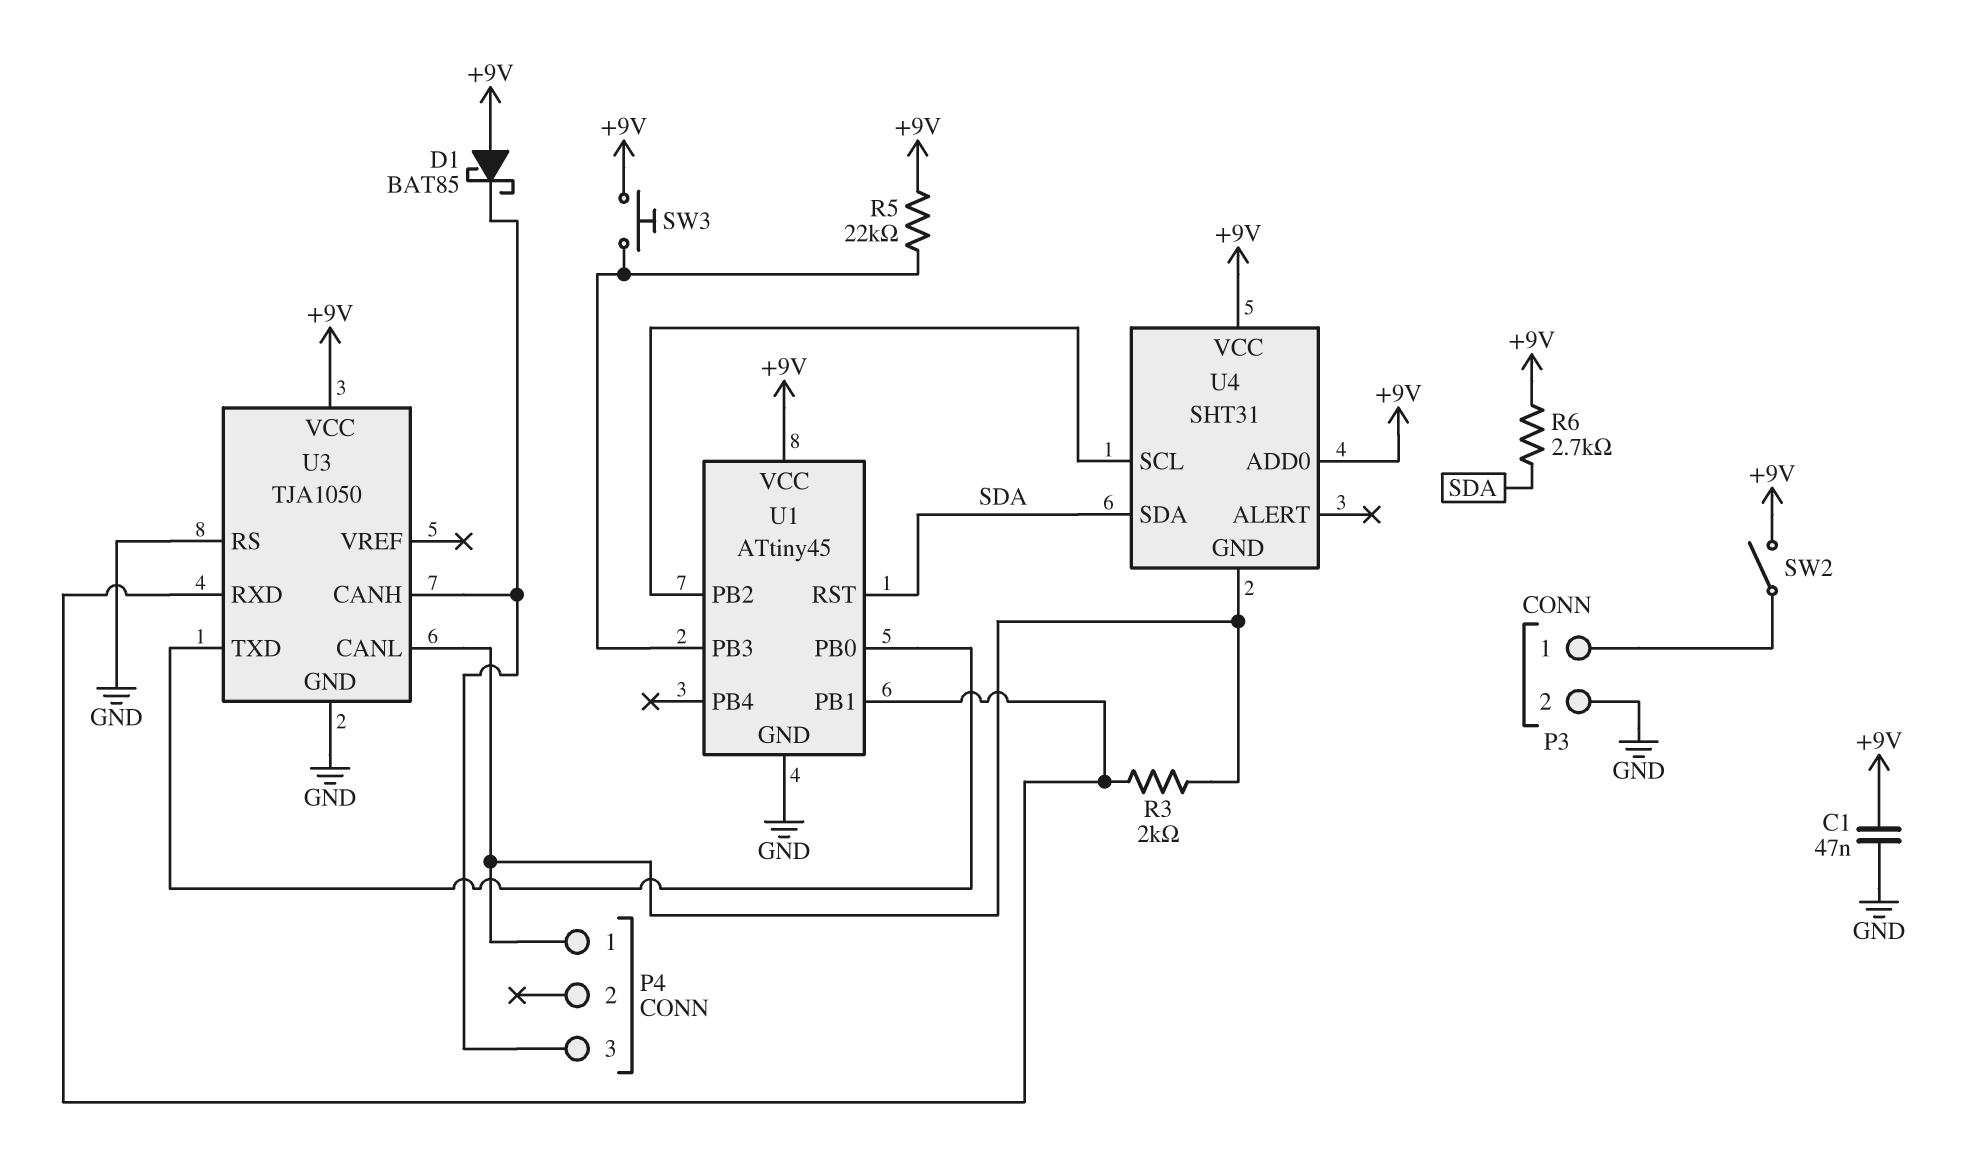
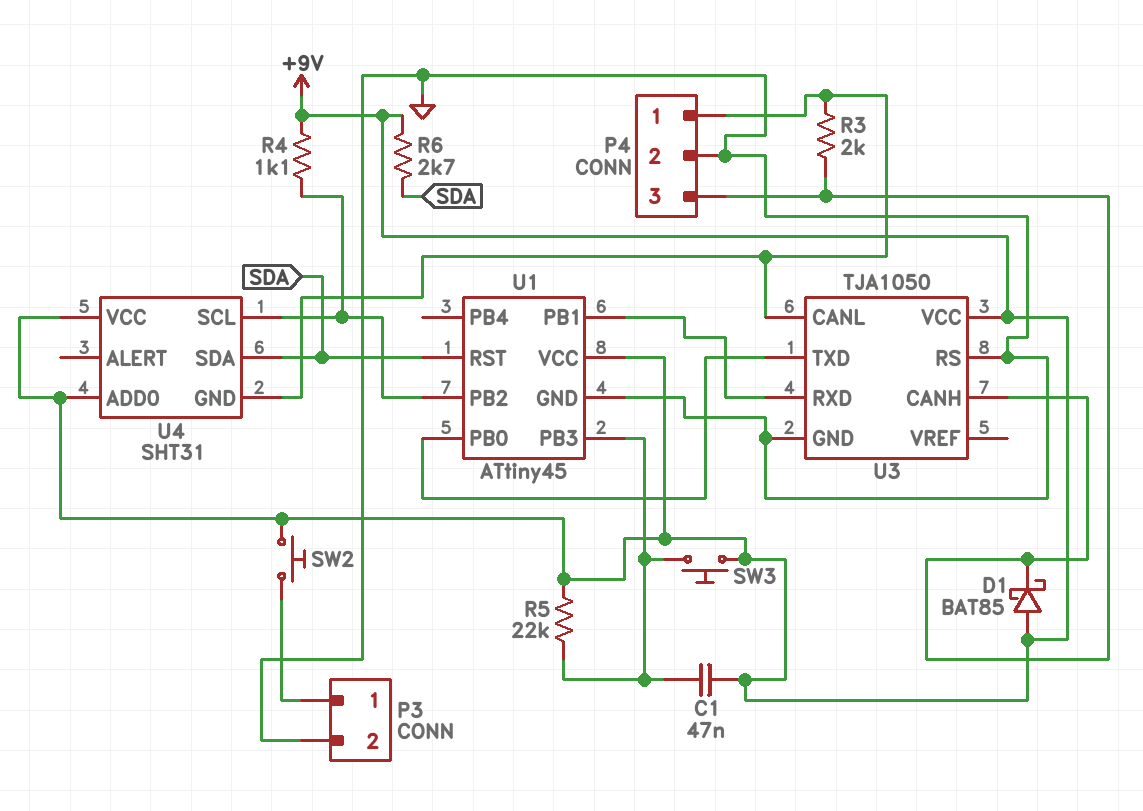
C1: 47nF (+9V, GND) -> 47nF (+9V, U1/PB3)
P4 pin 2: none -> GND
R3: 2k (P4/1, U1/PB1) -> 2k (P4/1, P4/3)
R4: none -> 1.1k (+9V, U1/PB2)
SW2: switch (+9V, P3/1) -> button (+9V, P3/1)

